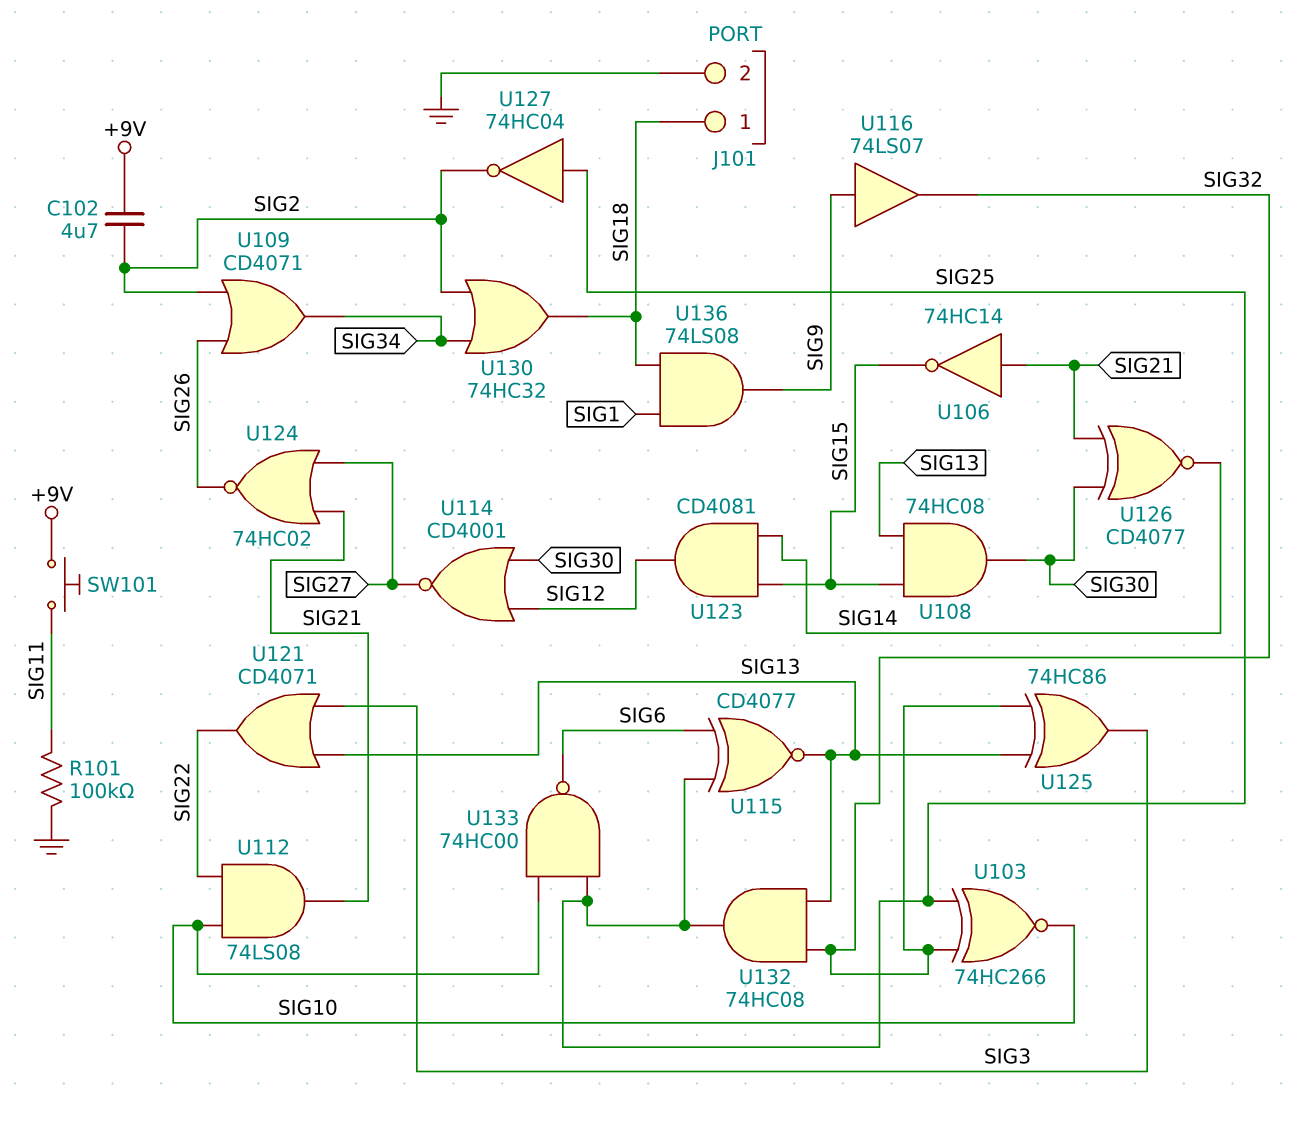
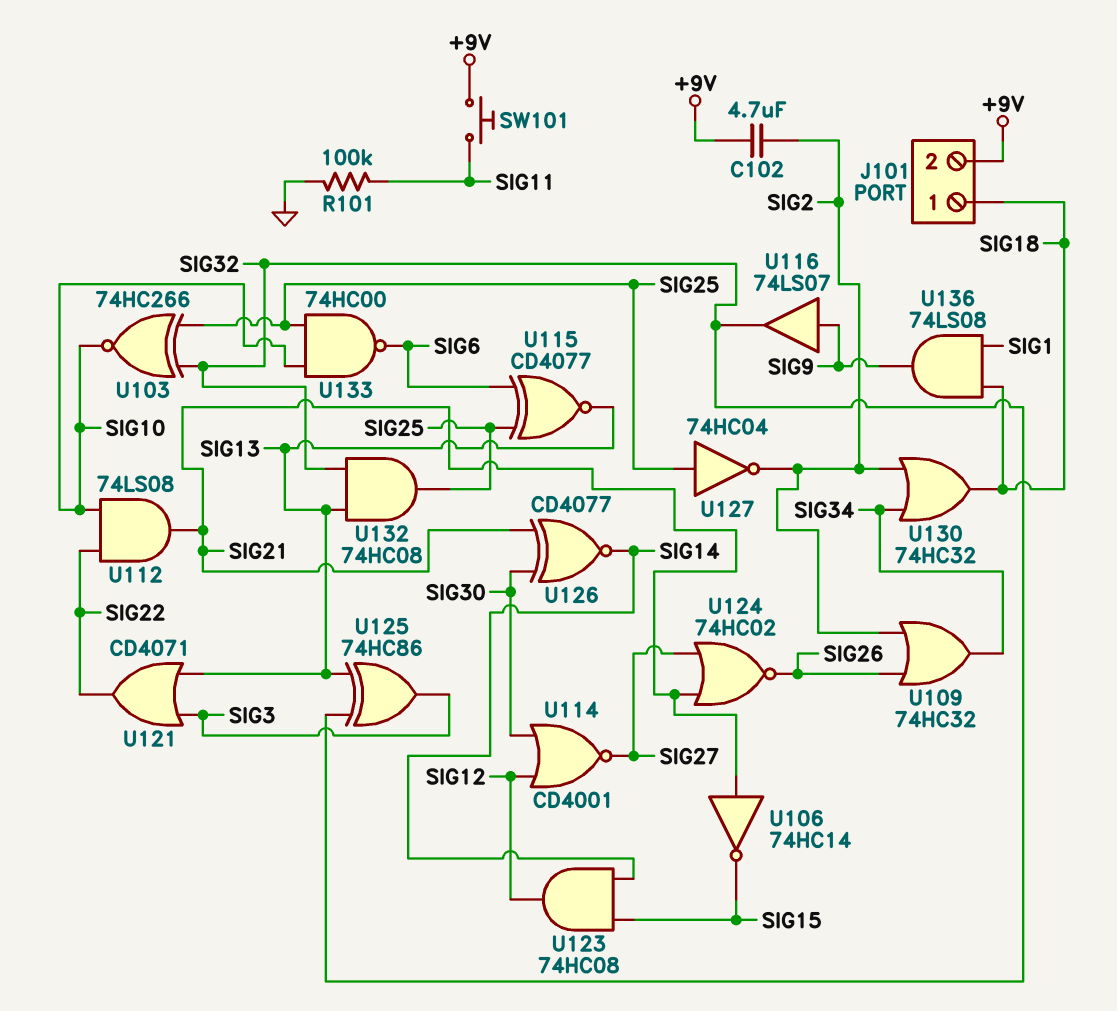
J101 pin 2: GND -> +9V
U108: AND 74HC08 (in SIG13, in SIG15, out SIG30) -> none
U109: OR CD4071 (in SIG2, in SIG26, out SIG34) -> OR 74HC32 (in SIG2, in SIG26, out SIG34)
U123: AND CD4081 (in SIG14, in SIG15, out SIG12) -> AND 74HC08 (in SIG14, in SIG15, out SIG12)

